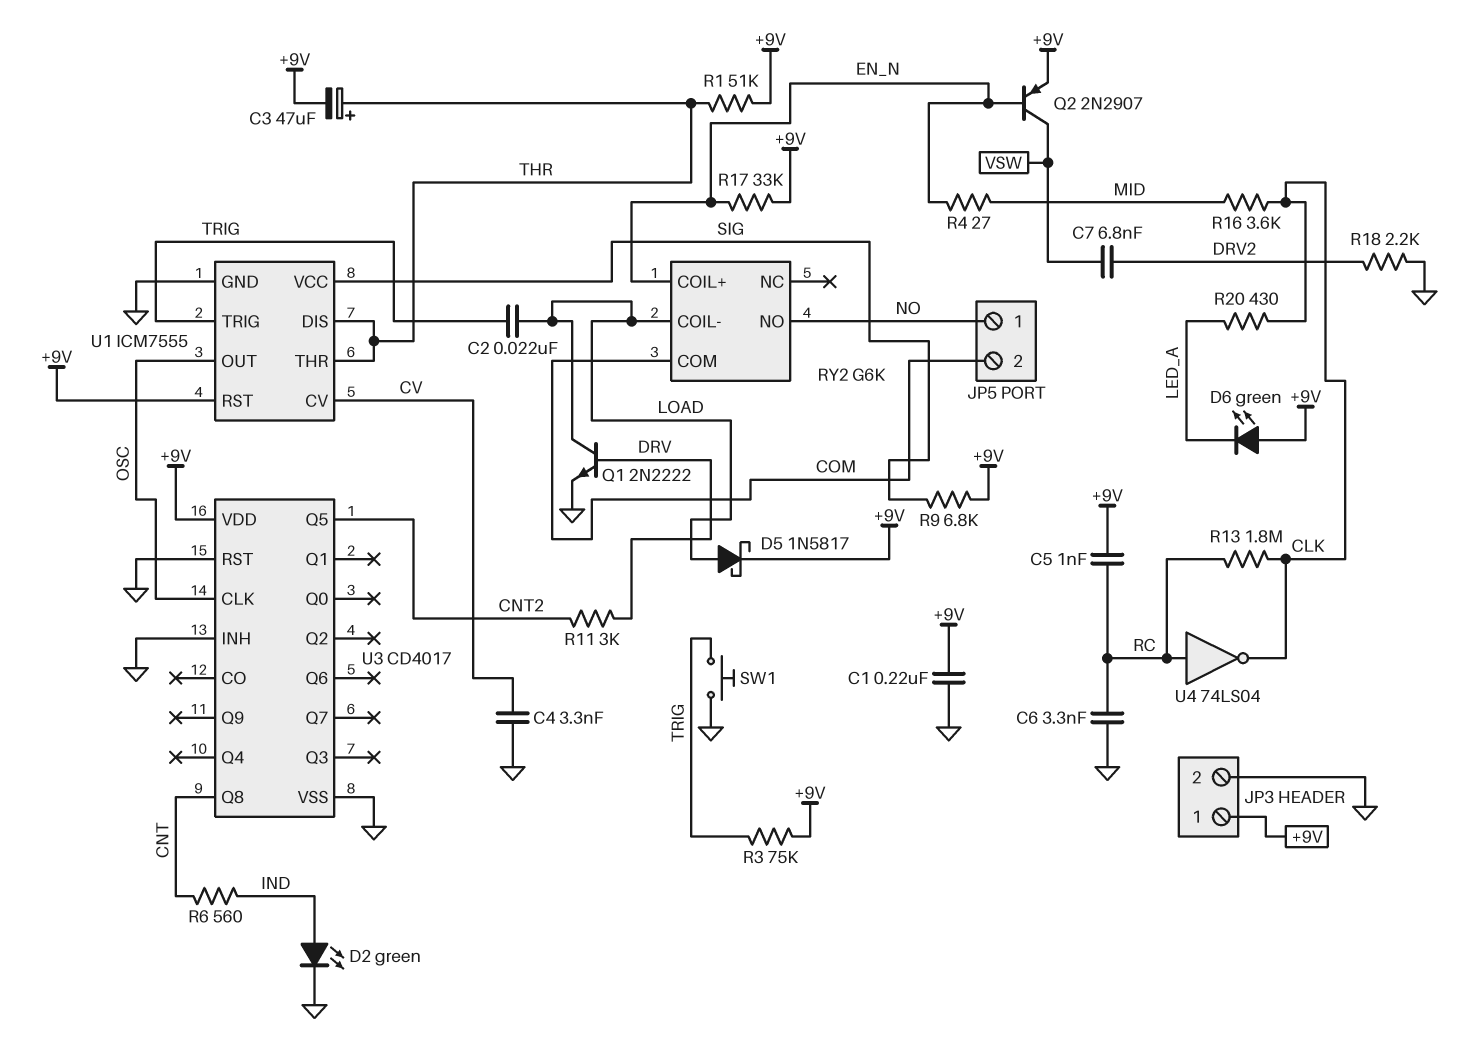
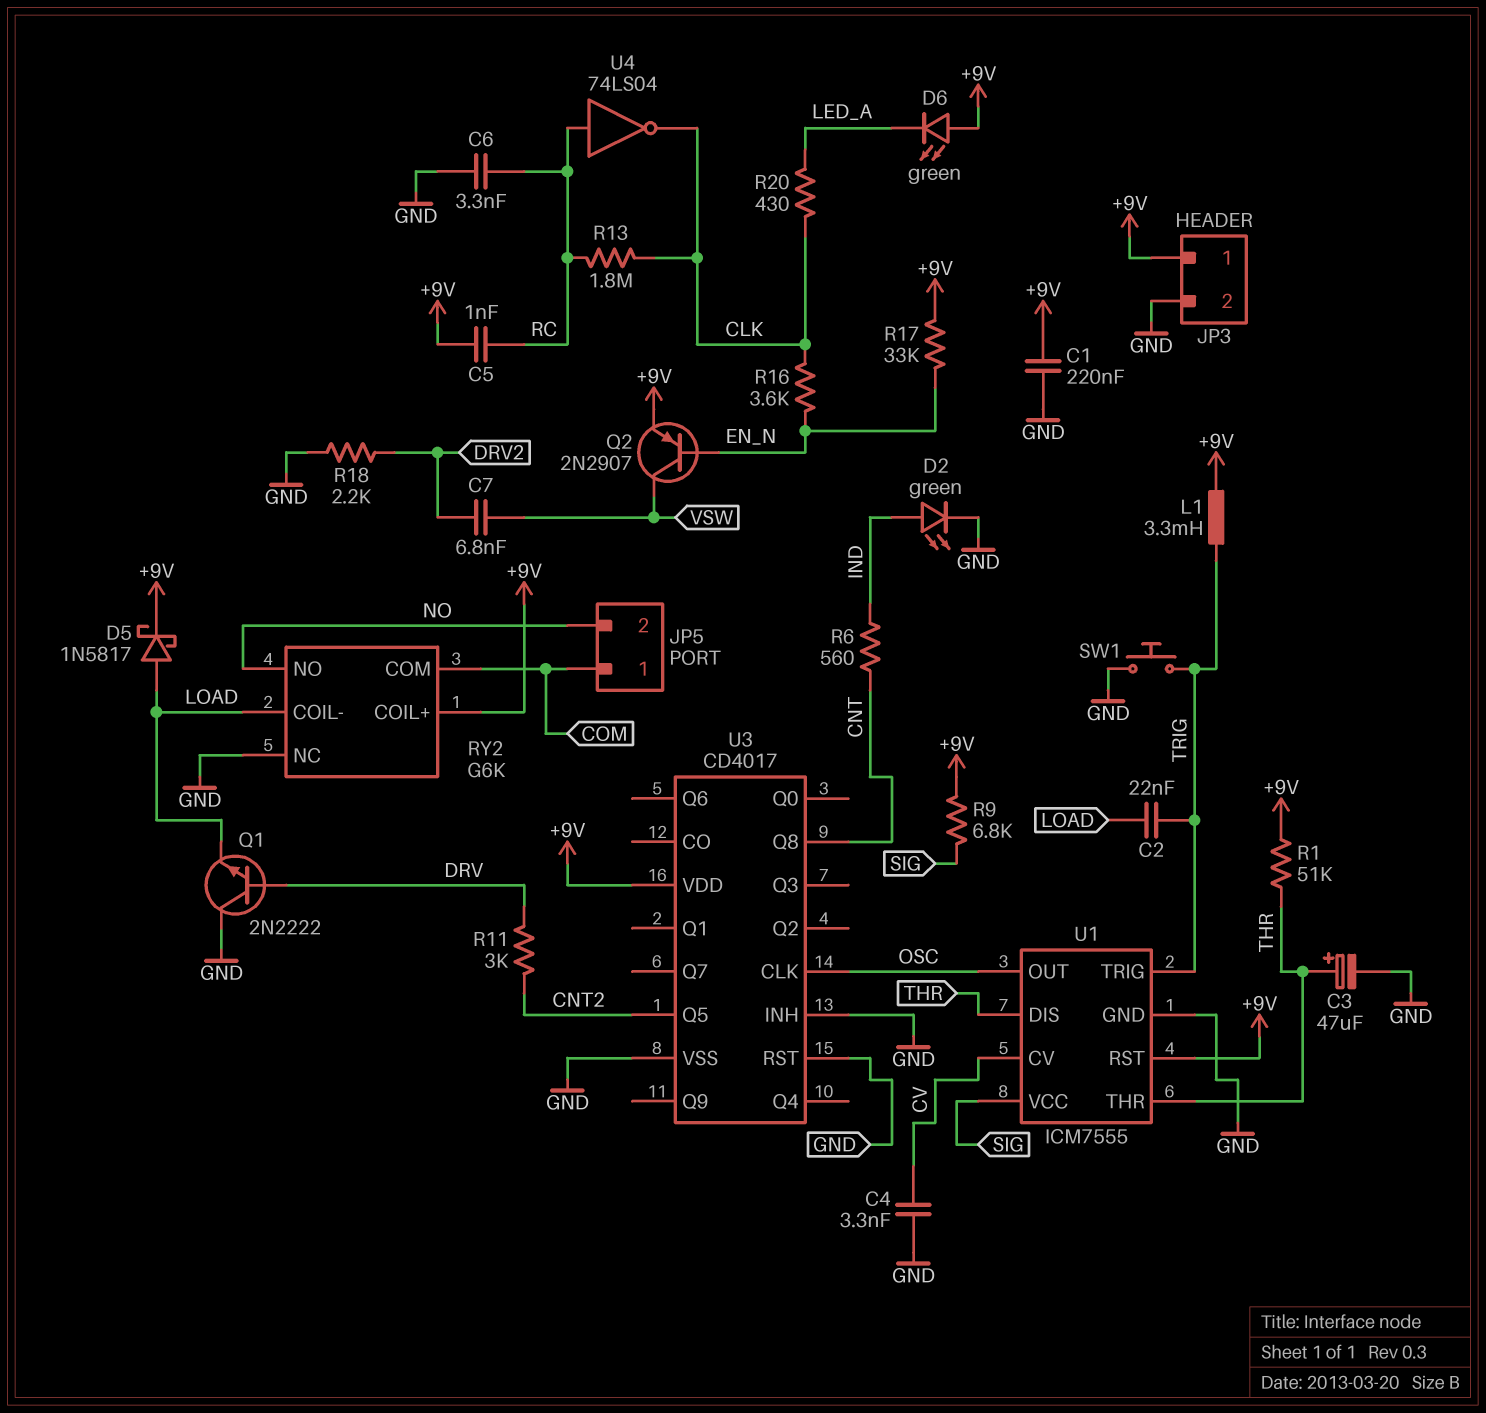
C3: 47uF (plus THR, minus +9V) -> 47uF (plus THR, minus GND)
JP5 pin 1: NO -> COM
JP5 pin 2: COM -> NO
L1: none -> 3.3mH (+9V, TRIG)
Q1: NPN 2N2222 (B DRV, C LOAD, E GND) -> NPN 2N2222 (B DRV, C GND, E LOAD)
R3: 75k (+9V, TRIG) -> none
R4: 27 (EN_N, MID) -> none
R16: 3.6k (CLK, MID) -> 3.6k (CLK, EN_N)
RY2 pin COIL+: EN_N -> +9V
RY2 pin NC: none -> GND

